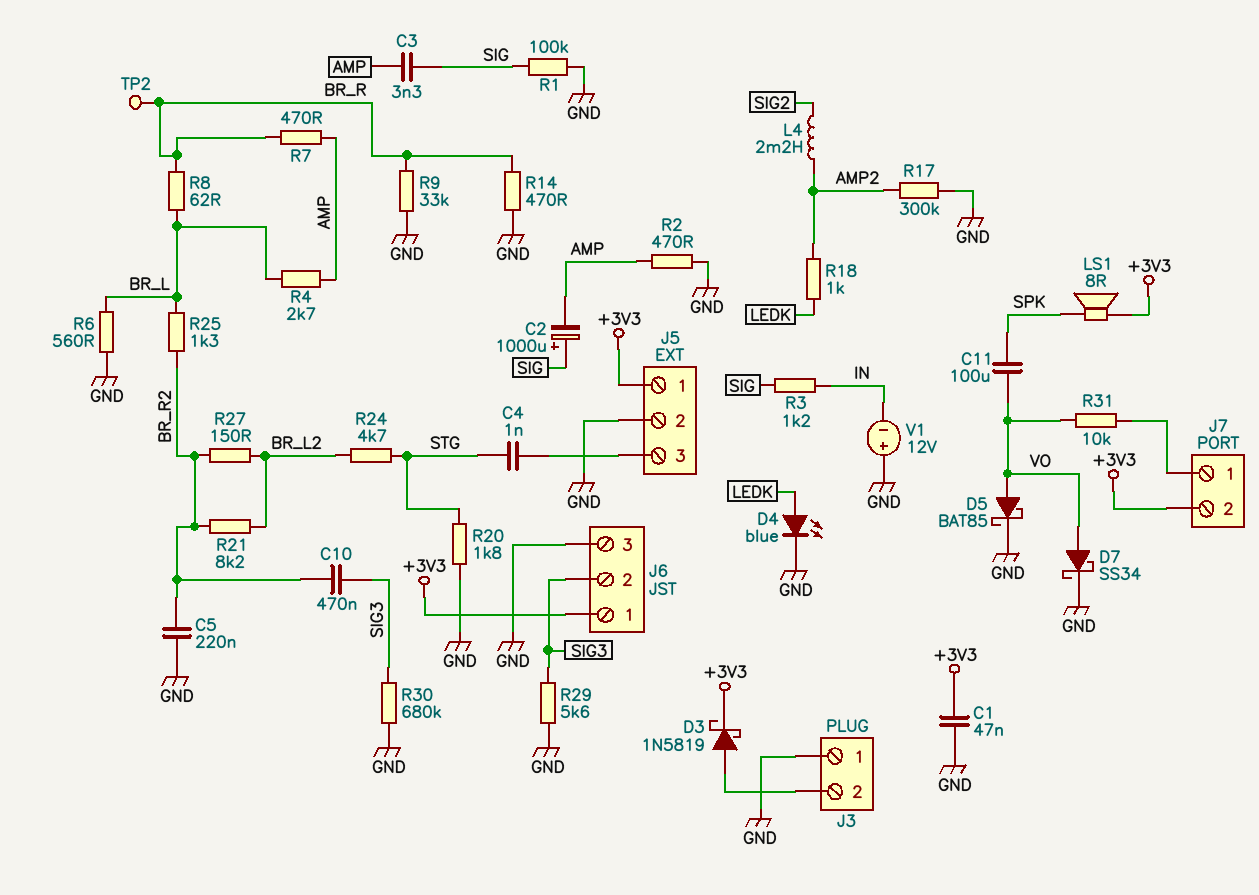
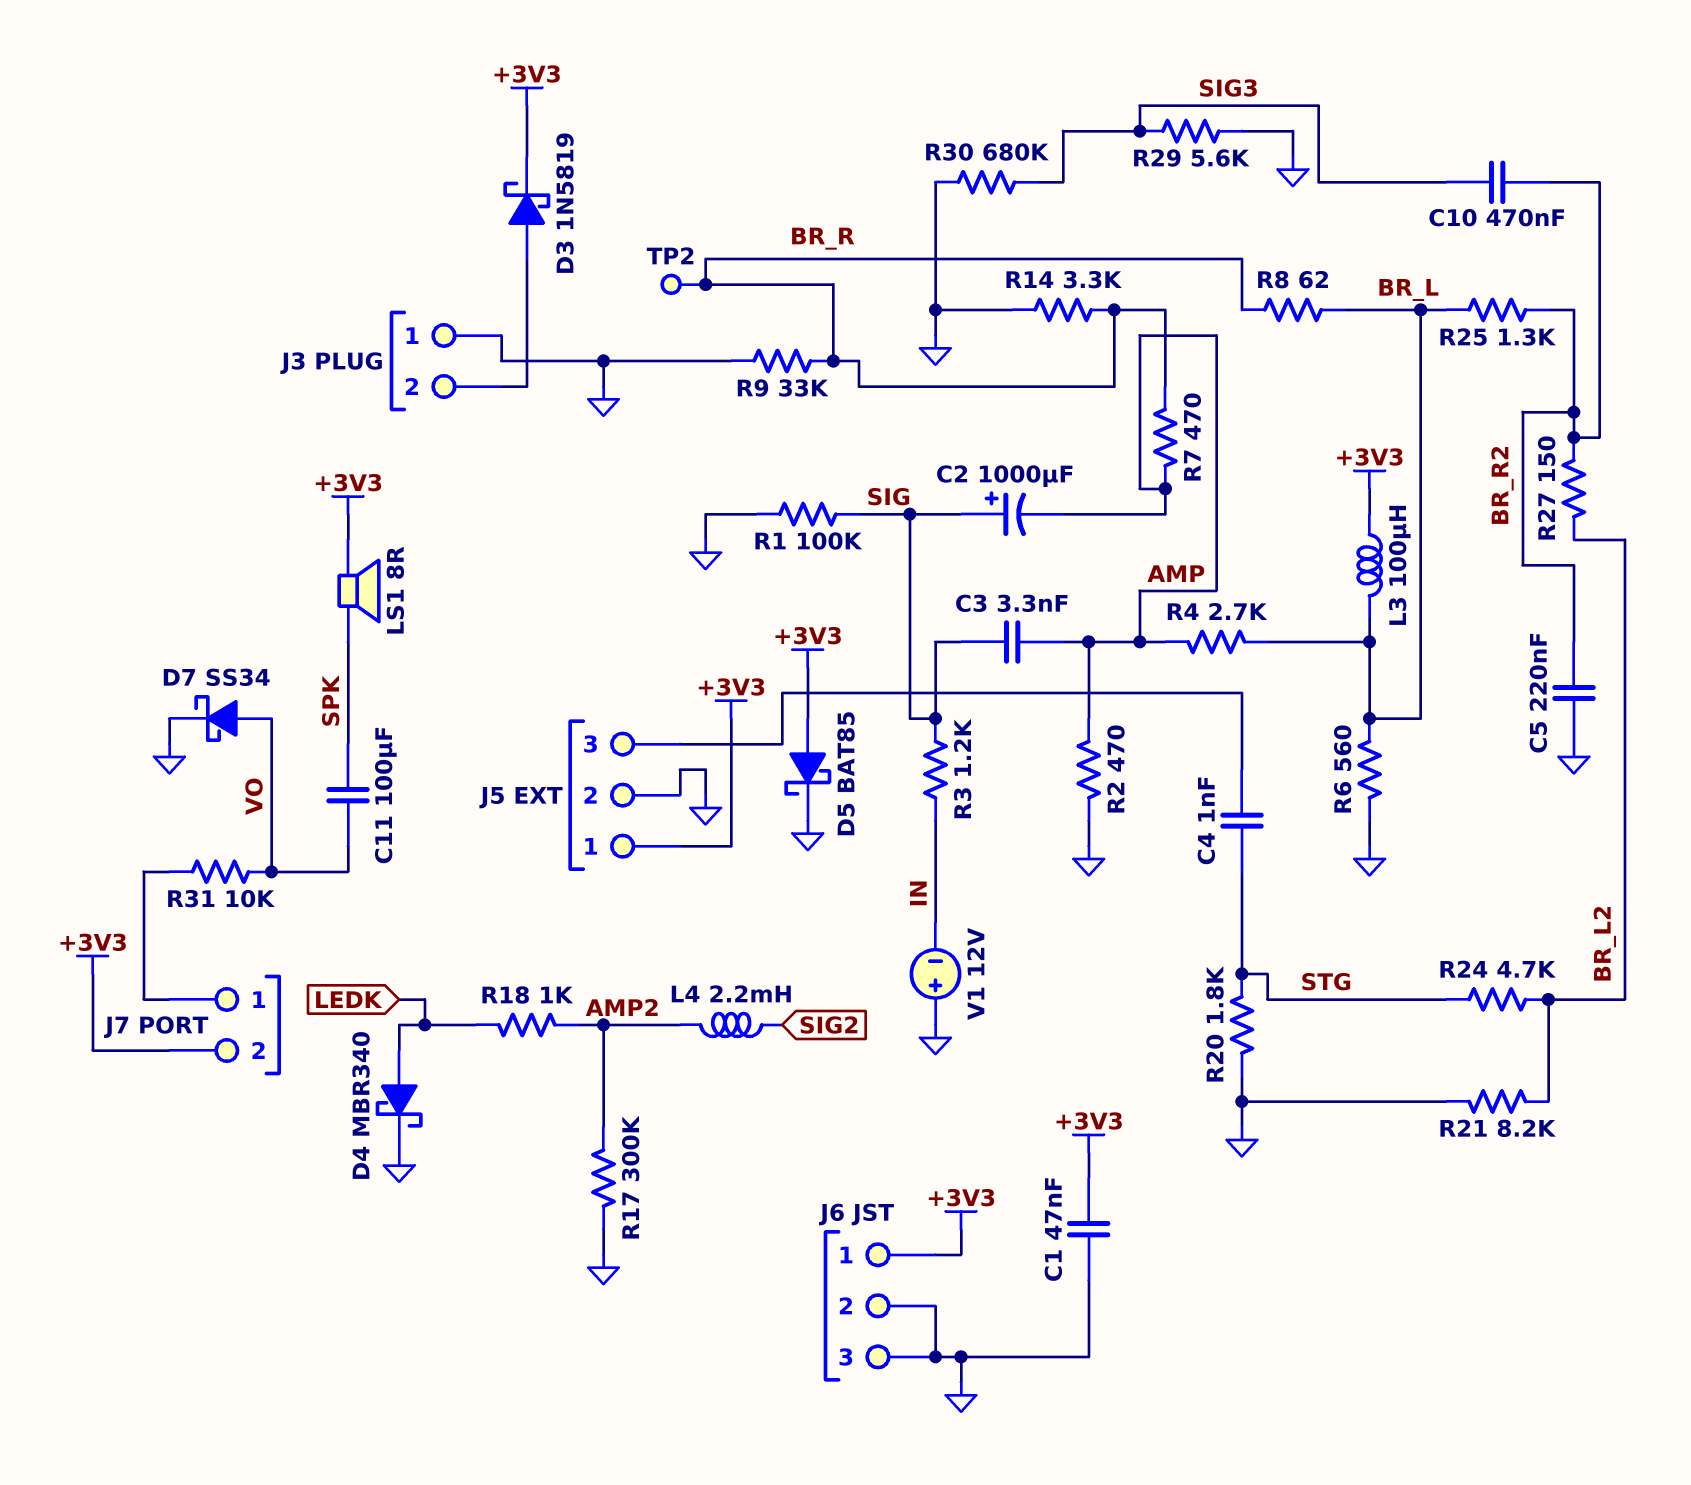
D4: LED blue (A LEDK, K GND) -> schottky MBR340 (A LEDK, K GND)
D5: schottky BAT85 (A VO, K GND) -> schottky BAT85 (A +3V3, K GND)
J6 pin 2: SIG3 -> GND
L3: none -> 100uH (+3V3, BR_L)
R14: 470 (BR_R, GND) -> 3.3k (BR_R, GND)
R21: 8.2k (BR_L2, BR_R2) -> 8.2k (BR_L2, GND)

